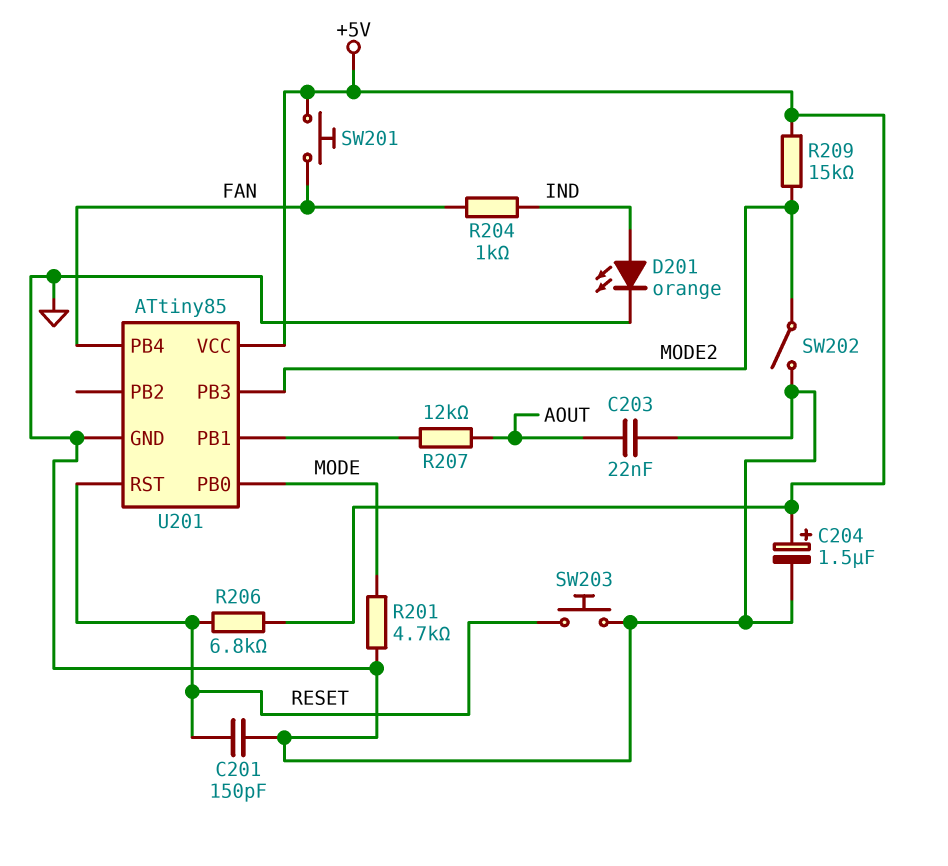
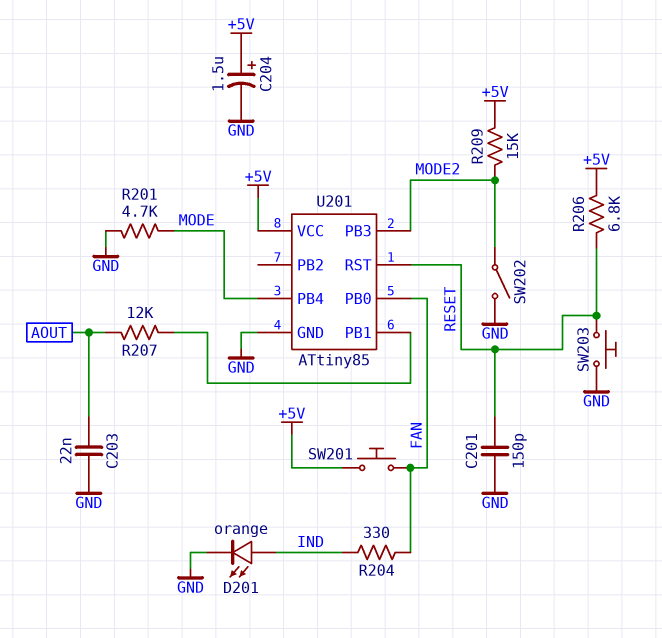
R204: 1k (FAN, IND) -> 330 (FAN, IND)
U201 pin PB0: MODE -> FAN
U201 pin PB4: FAN -> MODE

